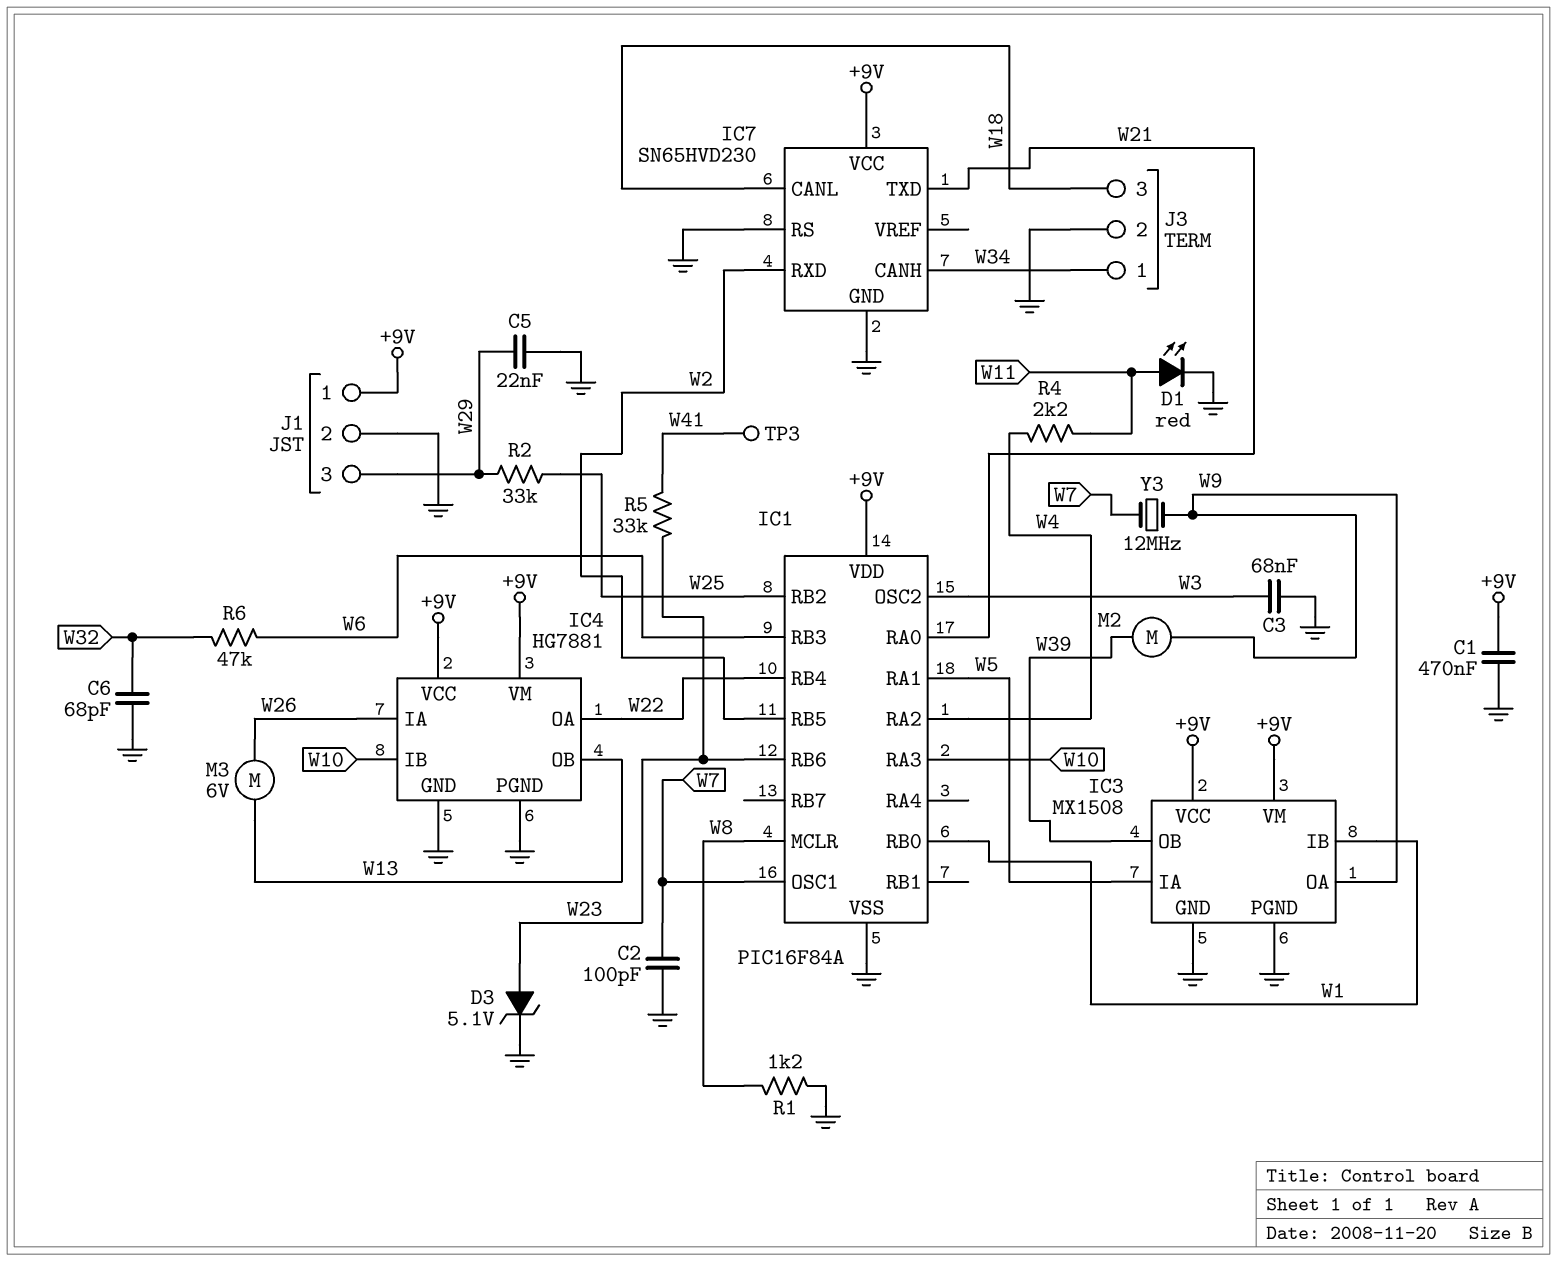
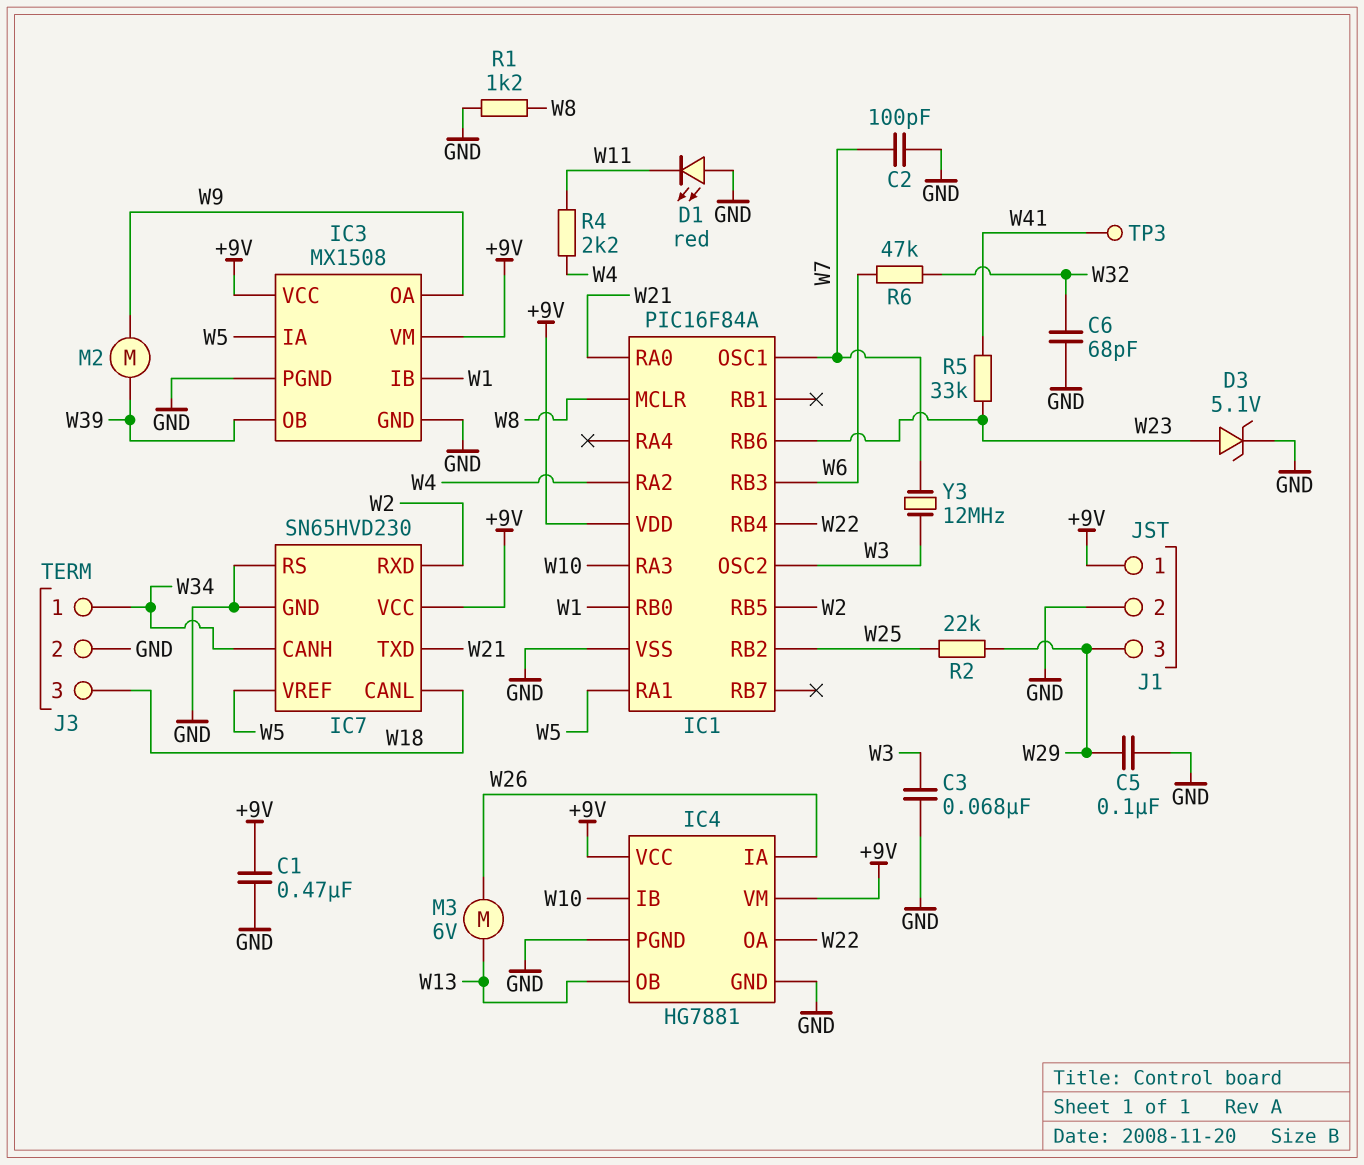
C5: 22nF (GND, W29) -> 100nF (GND, W29)
D1: LED red (A W11, K GND) -> LED red (A GND, K W11)
IC7 pin VREF: none -> W5
R2: 33k (W25, W29) -> 22k (W25, W29)
Y3: 12MHz (W7, W9) -> 12MHz (W3, W7)

